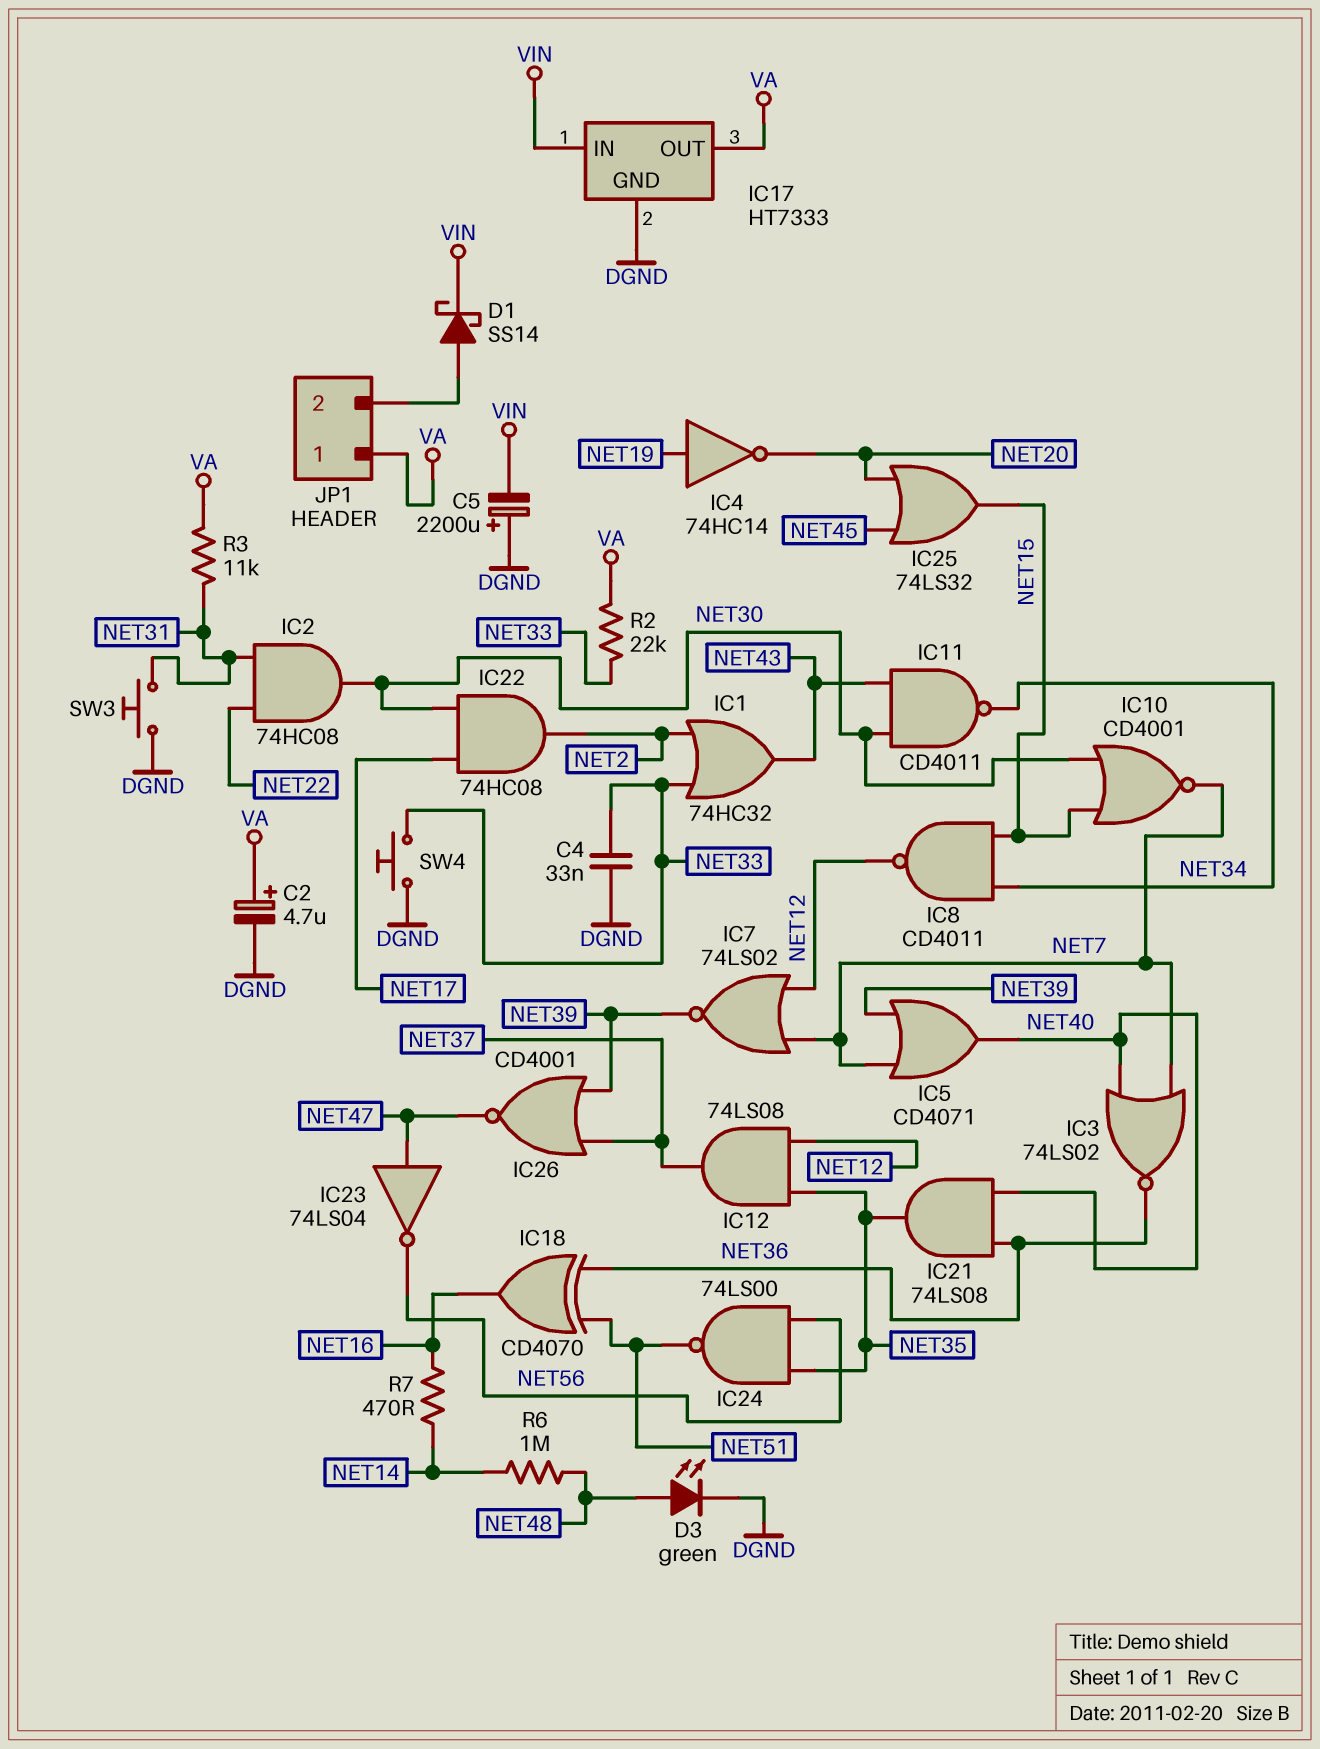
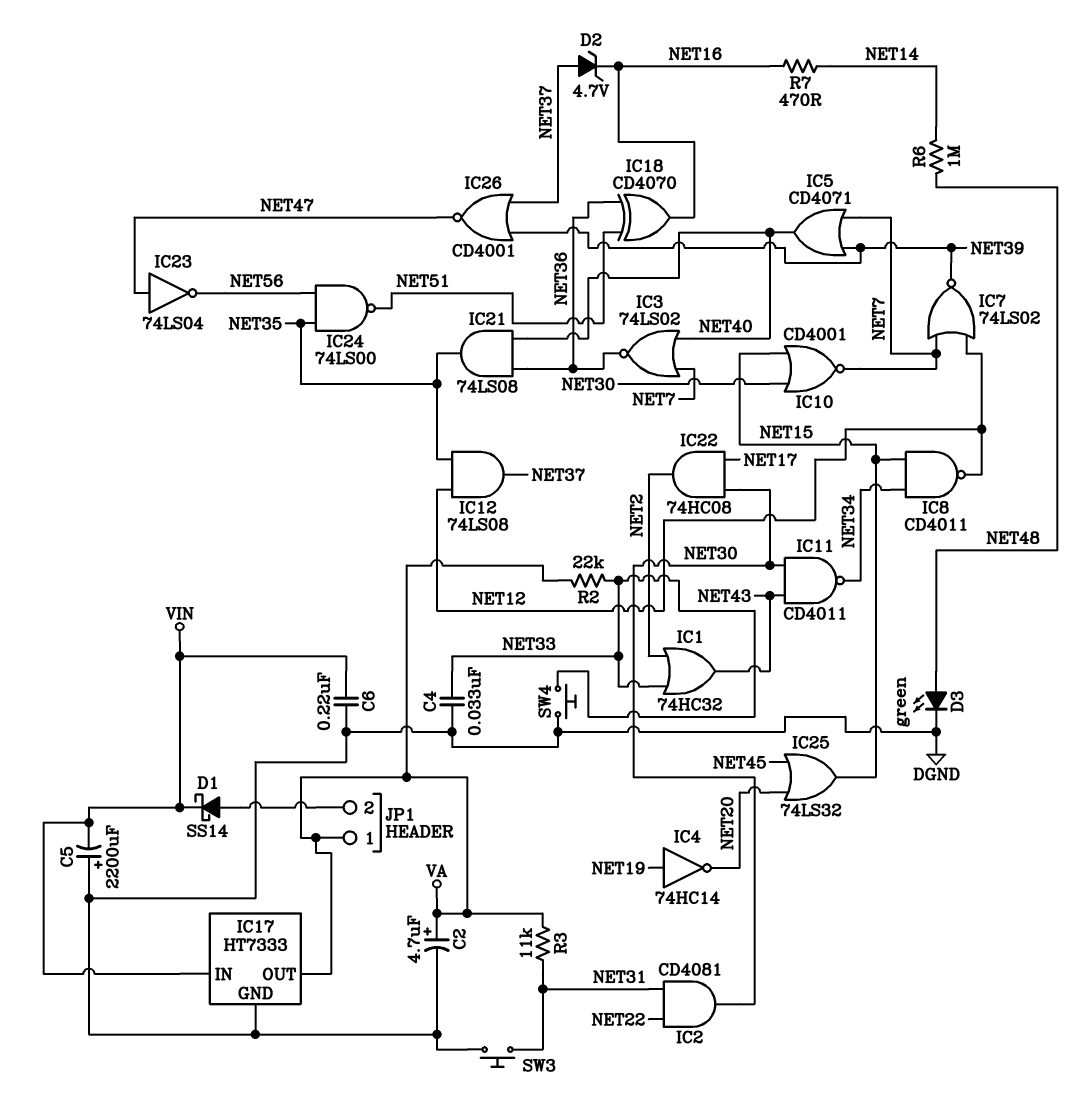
C6: none -> 220nF (DGND, VIN)
D2: none -> zener 4.7V (A NET37, K NET16)
IC2: AND 74HC08 (in NET22, in NET31, out NET30) -> AND CD4081 (in NET22, in NET31, out NET30)

